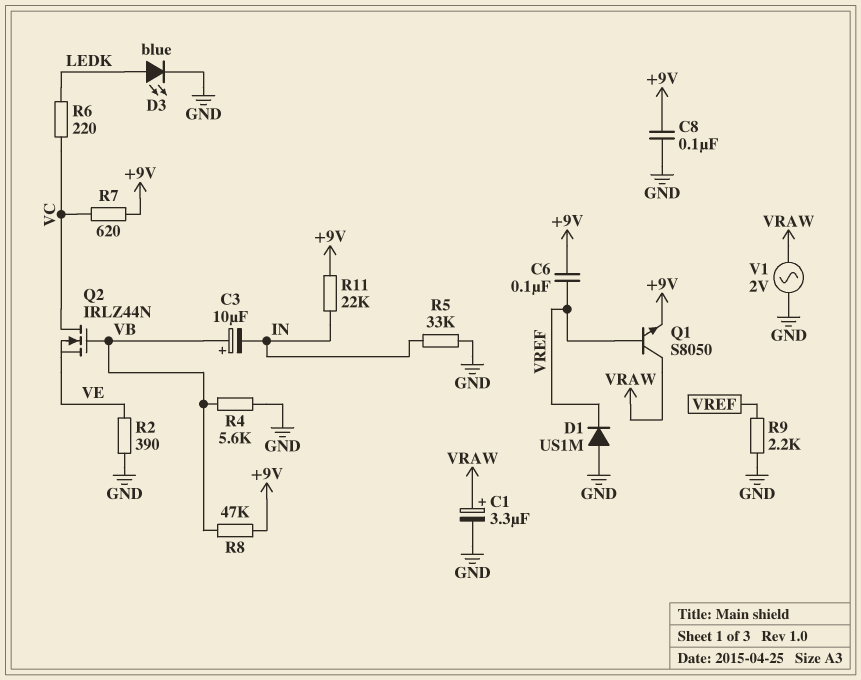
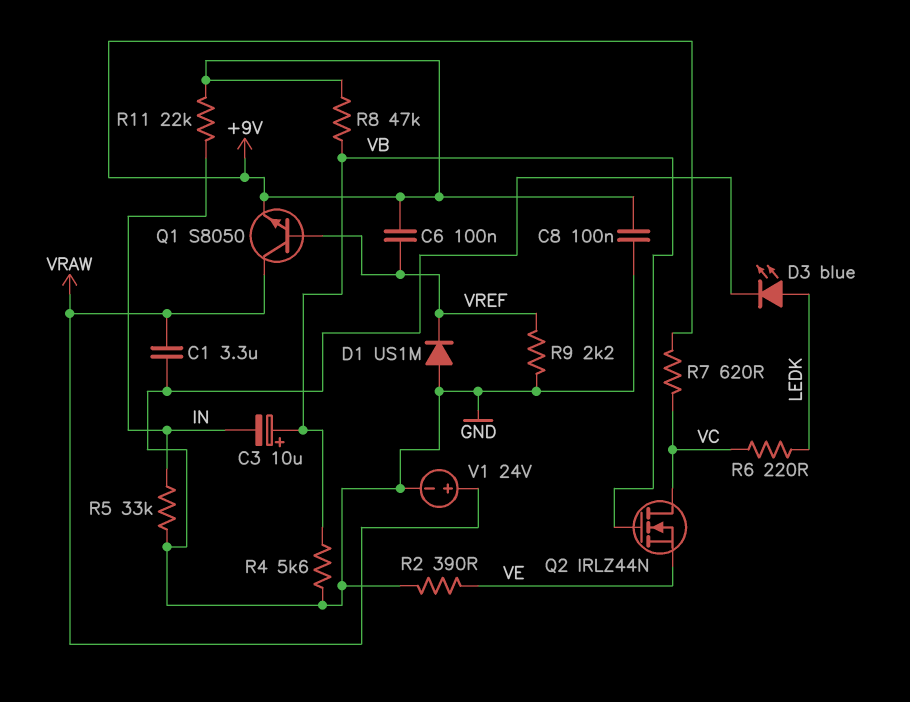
C1: 3.3uF (plus VRAW, minus GND) -> 3.3uF (GND, VRAW)
V1: AC 2V (GND, VRAW) -> 24V (plus VRAW, minus GND)

